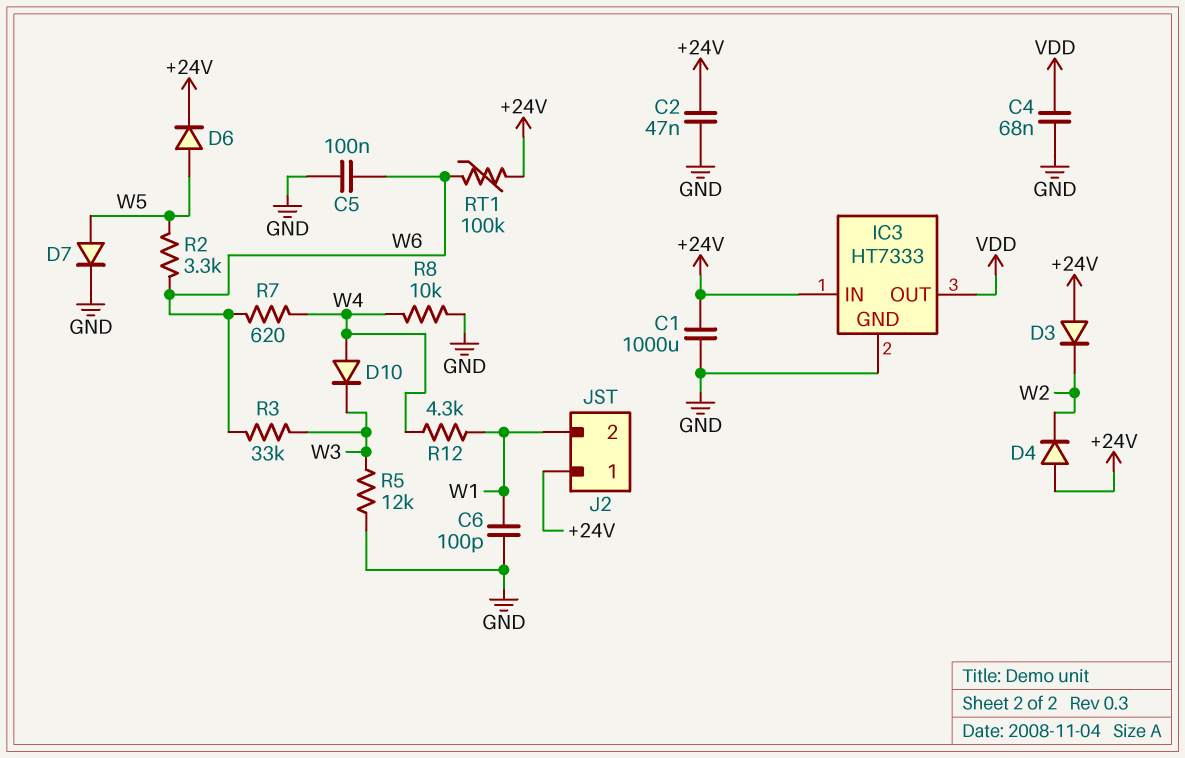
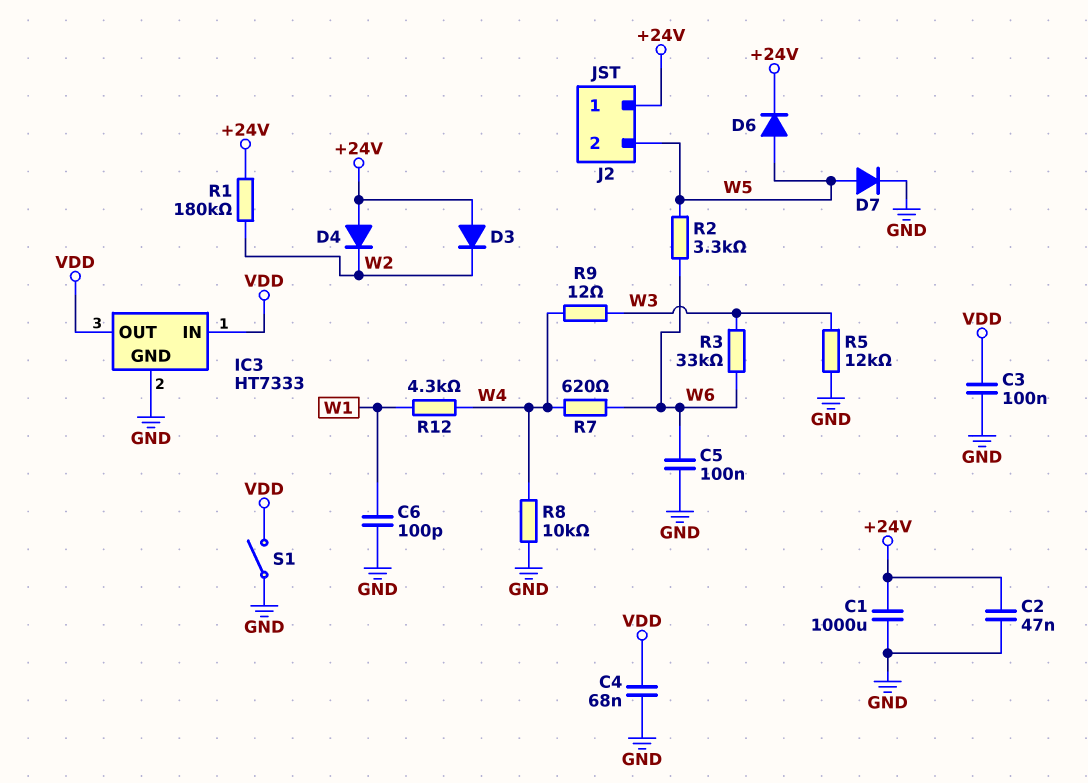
C3: none -> 100nF (GND, VDD)
D10: diode (A W4, K W3) -> none
IC3 pin IN: +24V -> VDD
J2 pin 2: W1 -> W5
R1: none -> 180k (+24V, W2)
R9: none -> 12 (W3, W4)
RT1: 100k (+24V, W6) -> none
S1: none -> switch (GND, VDD)

